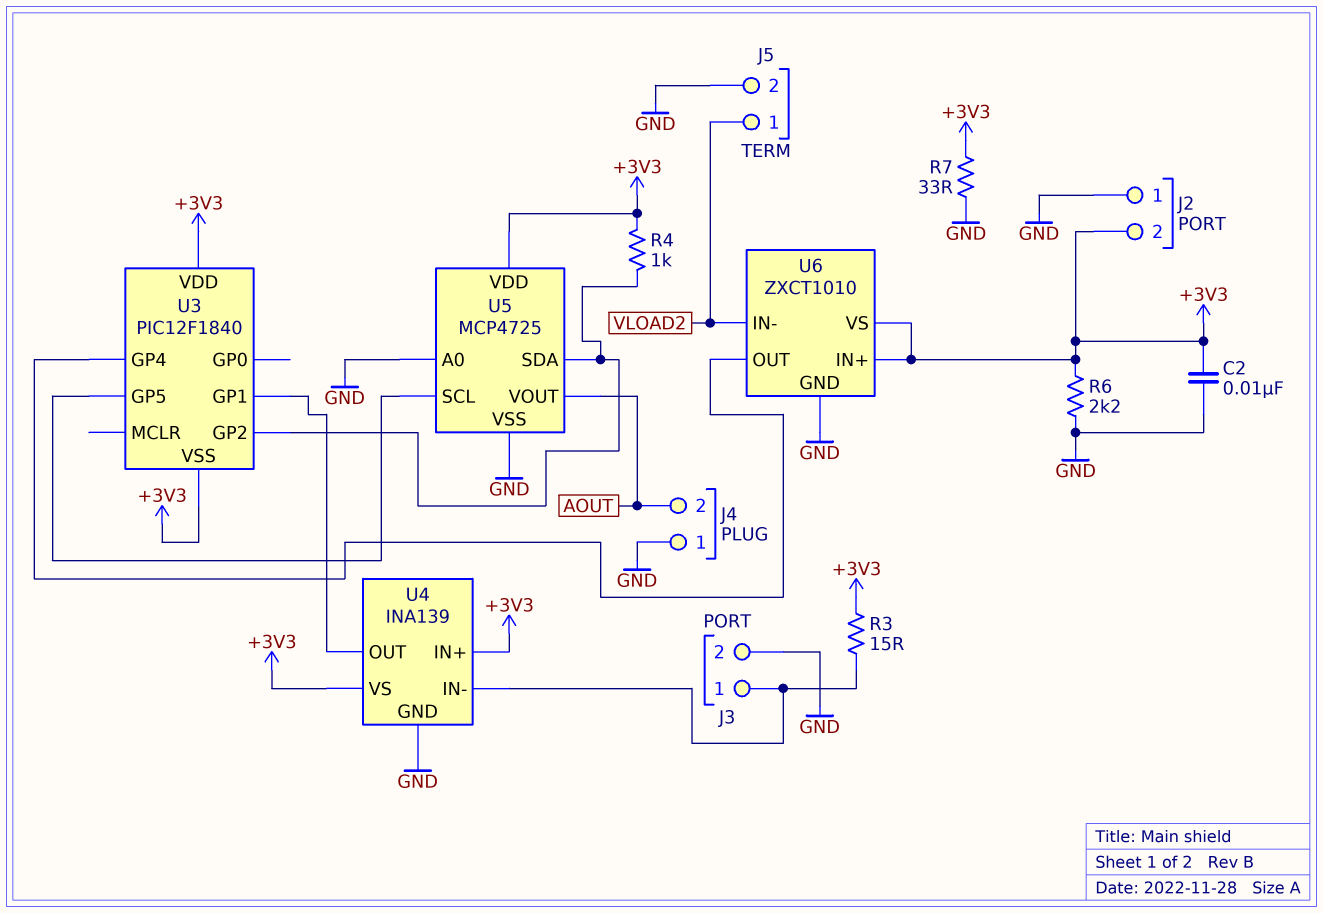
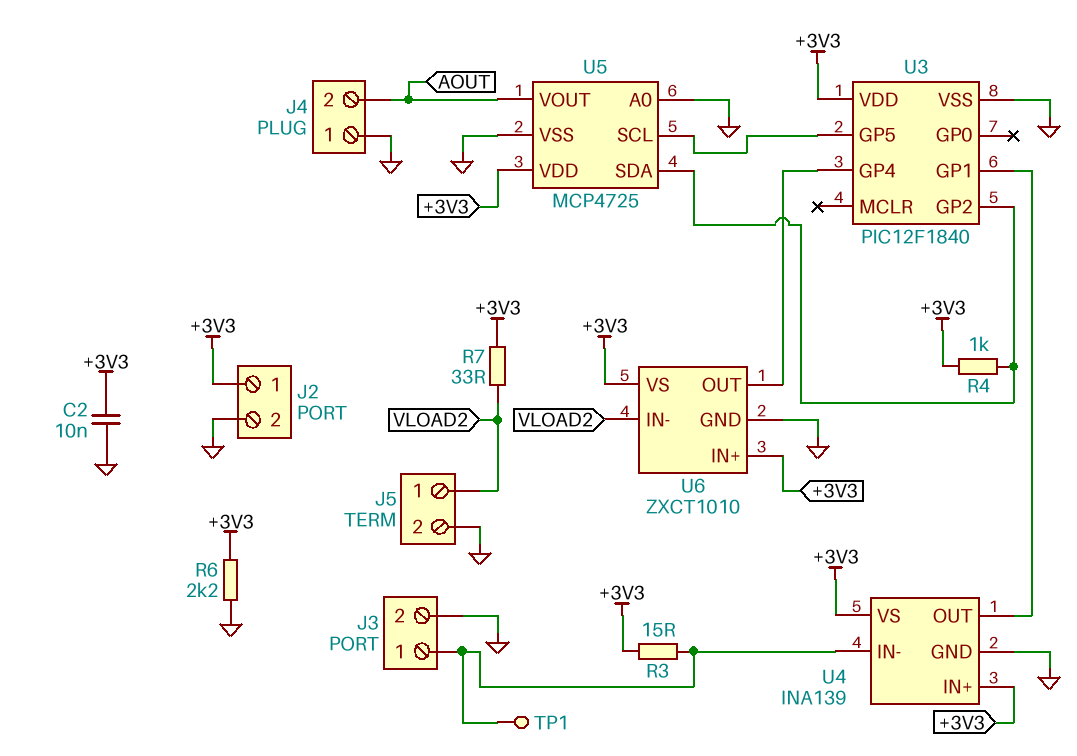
J2 pin 1: GND -> +3V3
J2 pin 2: +3V3 -> GND
R7: 33 (+3V3, GND) -> 33 (+3V3, VLOAD2)
TP1: none -> test point (J3/1)
U3 pin VSS: +3V3 -> GND

